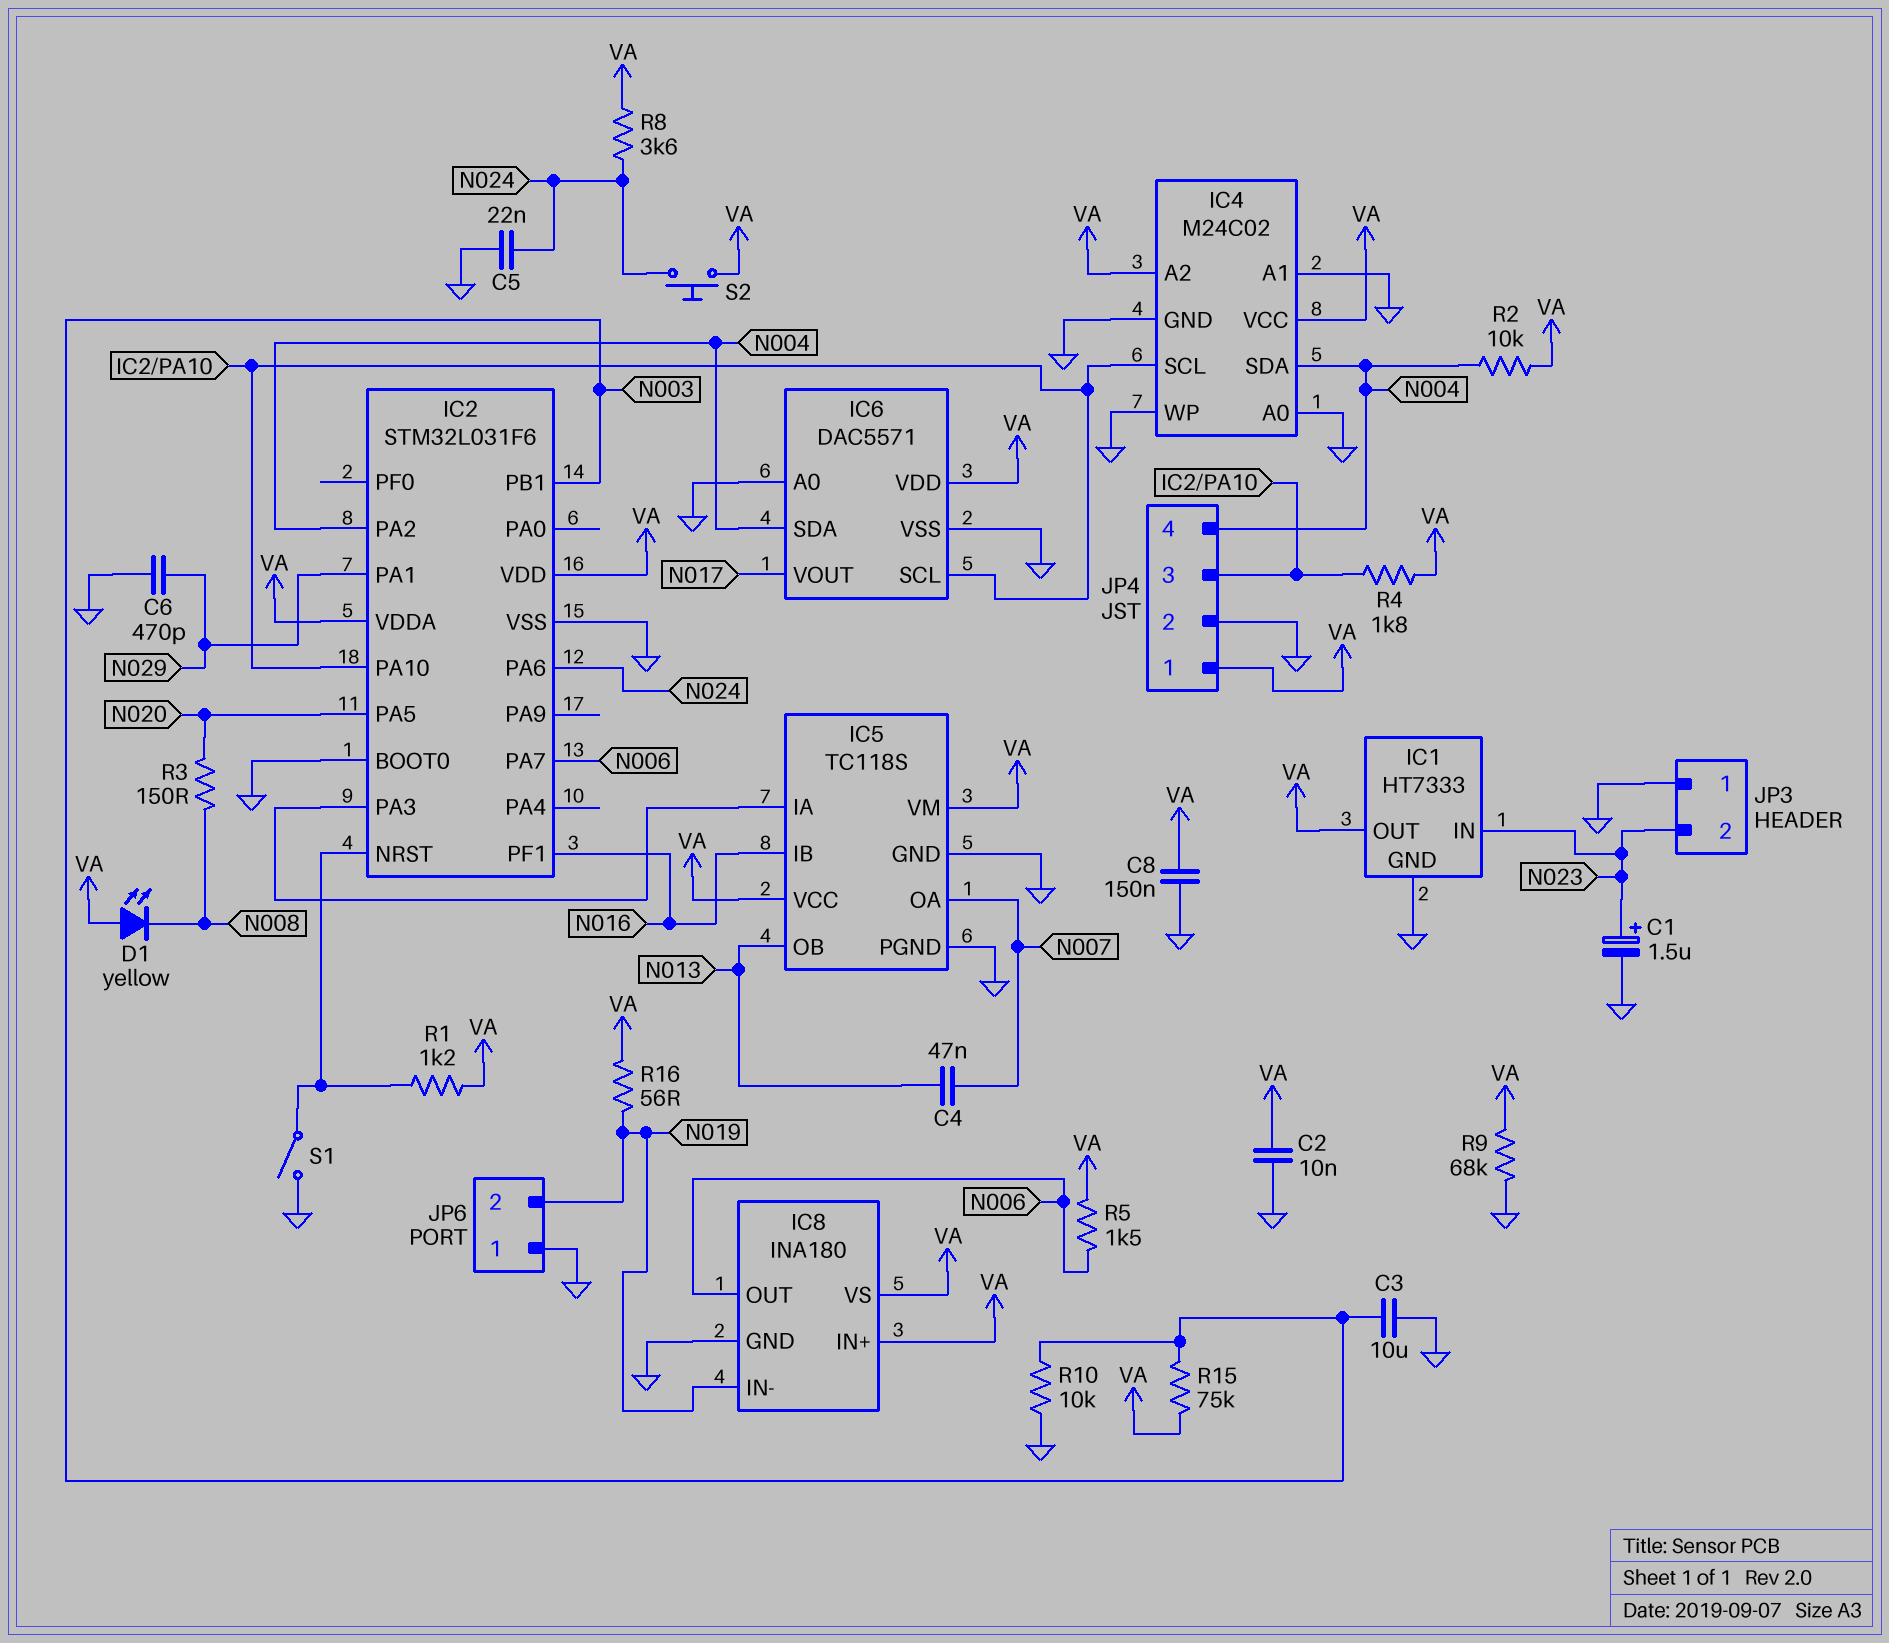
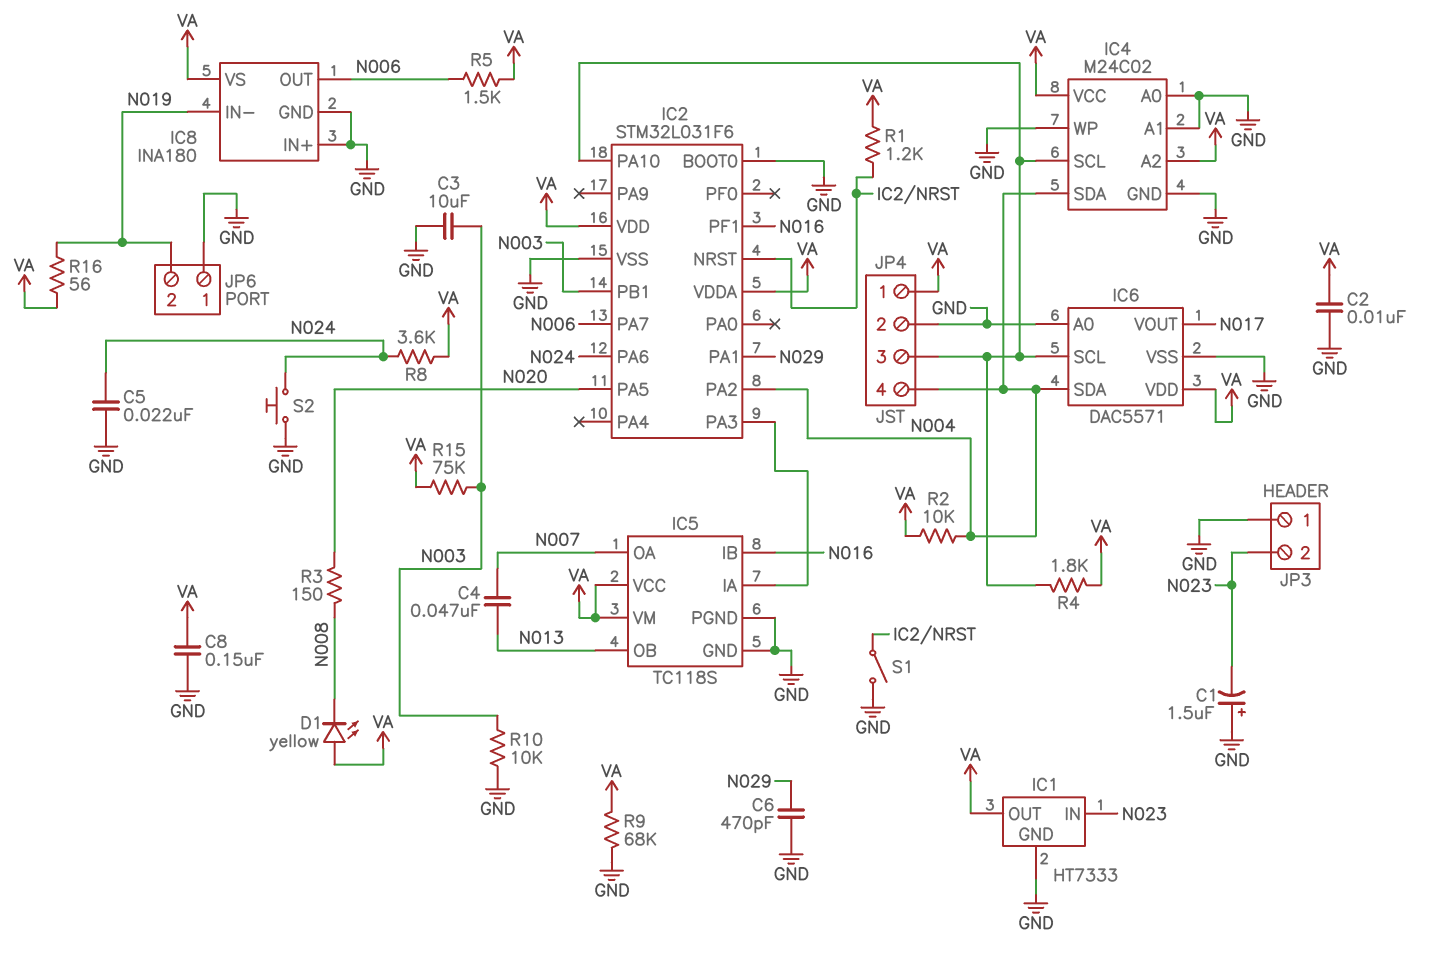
C1: 1.5uF (plus N023, minus GND) -> 1.5uF (plus GND, minus N023)
IC8 pin IN+: VA -> GND
S2: button (N024, VA) -> button (GND, N024)

